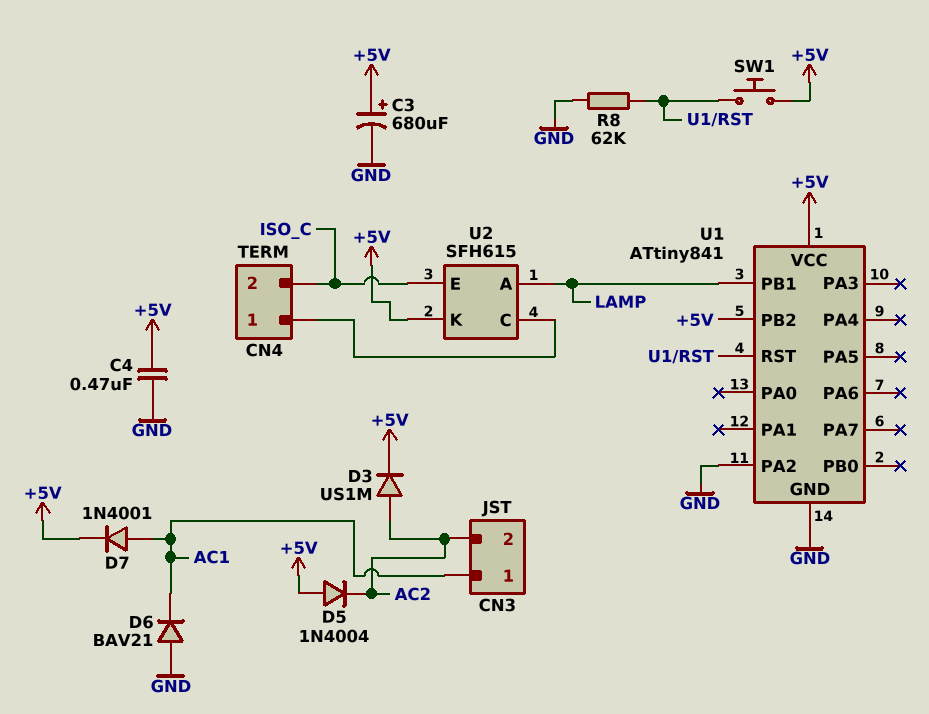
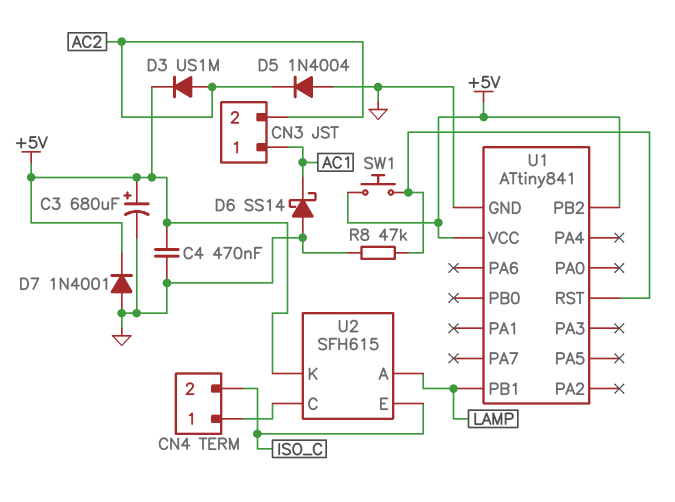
D5: diode 1N4004 (A +5V, K AC2) -> diode 1N4004 (A GND, K AC2)
D6: diode BAV21 (A GND, K AC1) -> schottky SS14 (A GND, K AC1)
D7: diode 1N4001 (A AC1, K +5V) -> diode 1N4001 (A GND, K +5V)
R8: 62k (GND, U1/RST) -> 47k (GND, U1/RST)
U1 pin PA2: GND -> none

